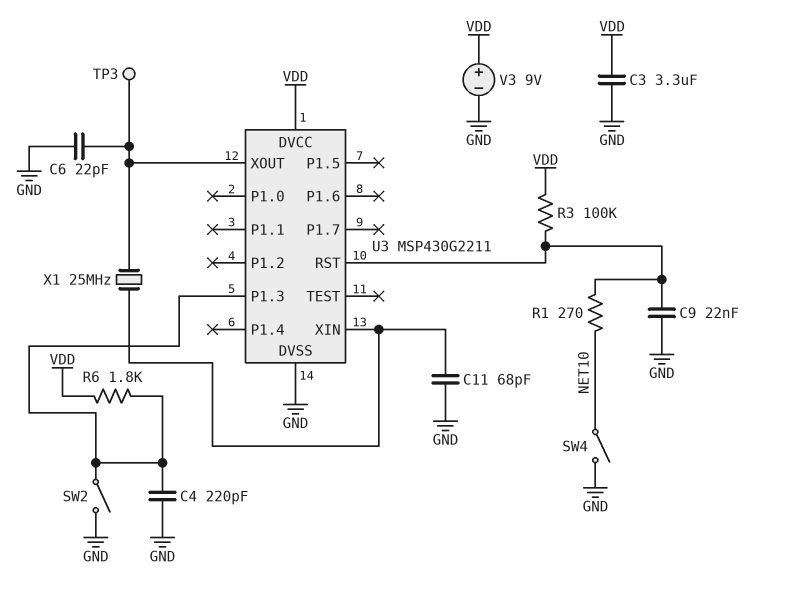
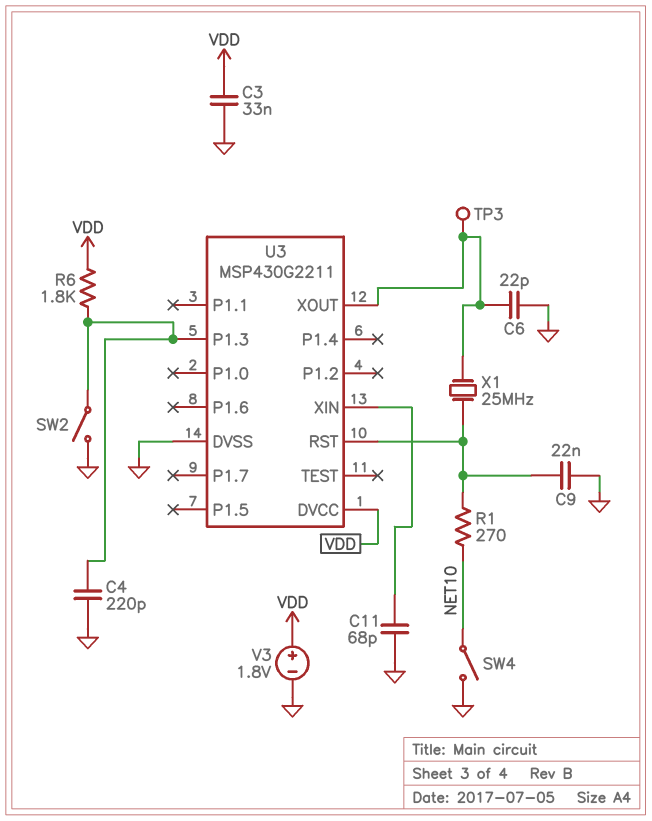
C3: 3.3uF (GND, VDD) -> 33nF (GND, VDD)
R3: 100k (U3/RST, VDD) -> none
V3: 9V (plus VDD, minus GND) -> 1.8V (plus VDD, minus GND)
X1: 25MHz (U3/XIN, U3/XOUT) -> 25MHz (U3/RST, U3/XOUT)

